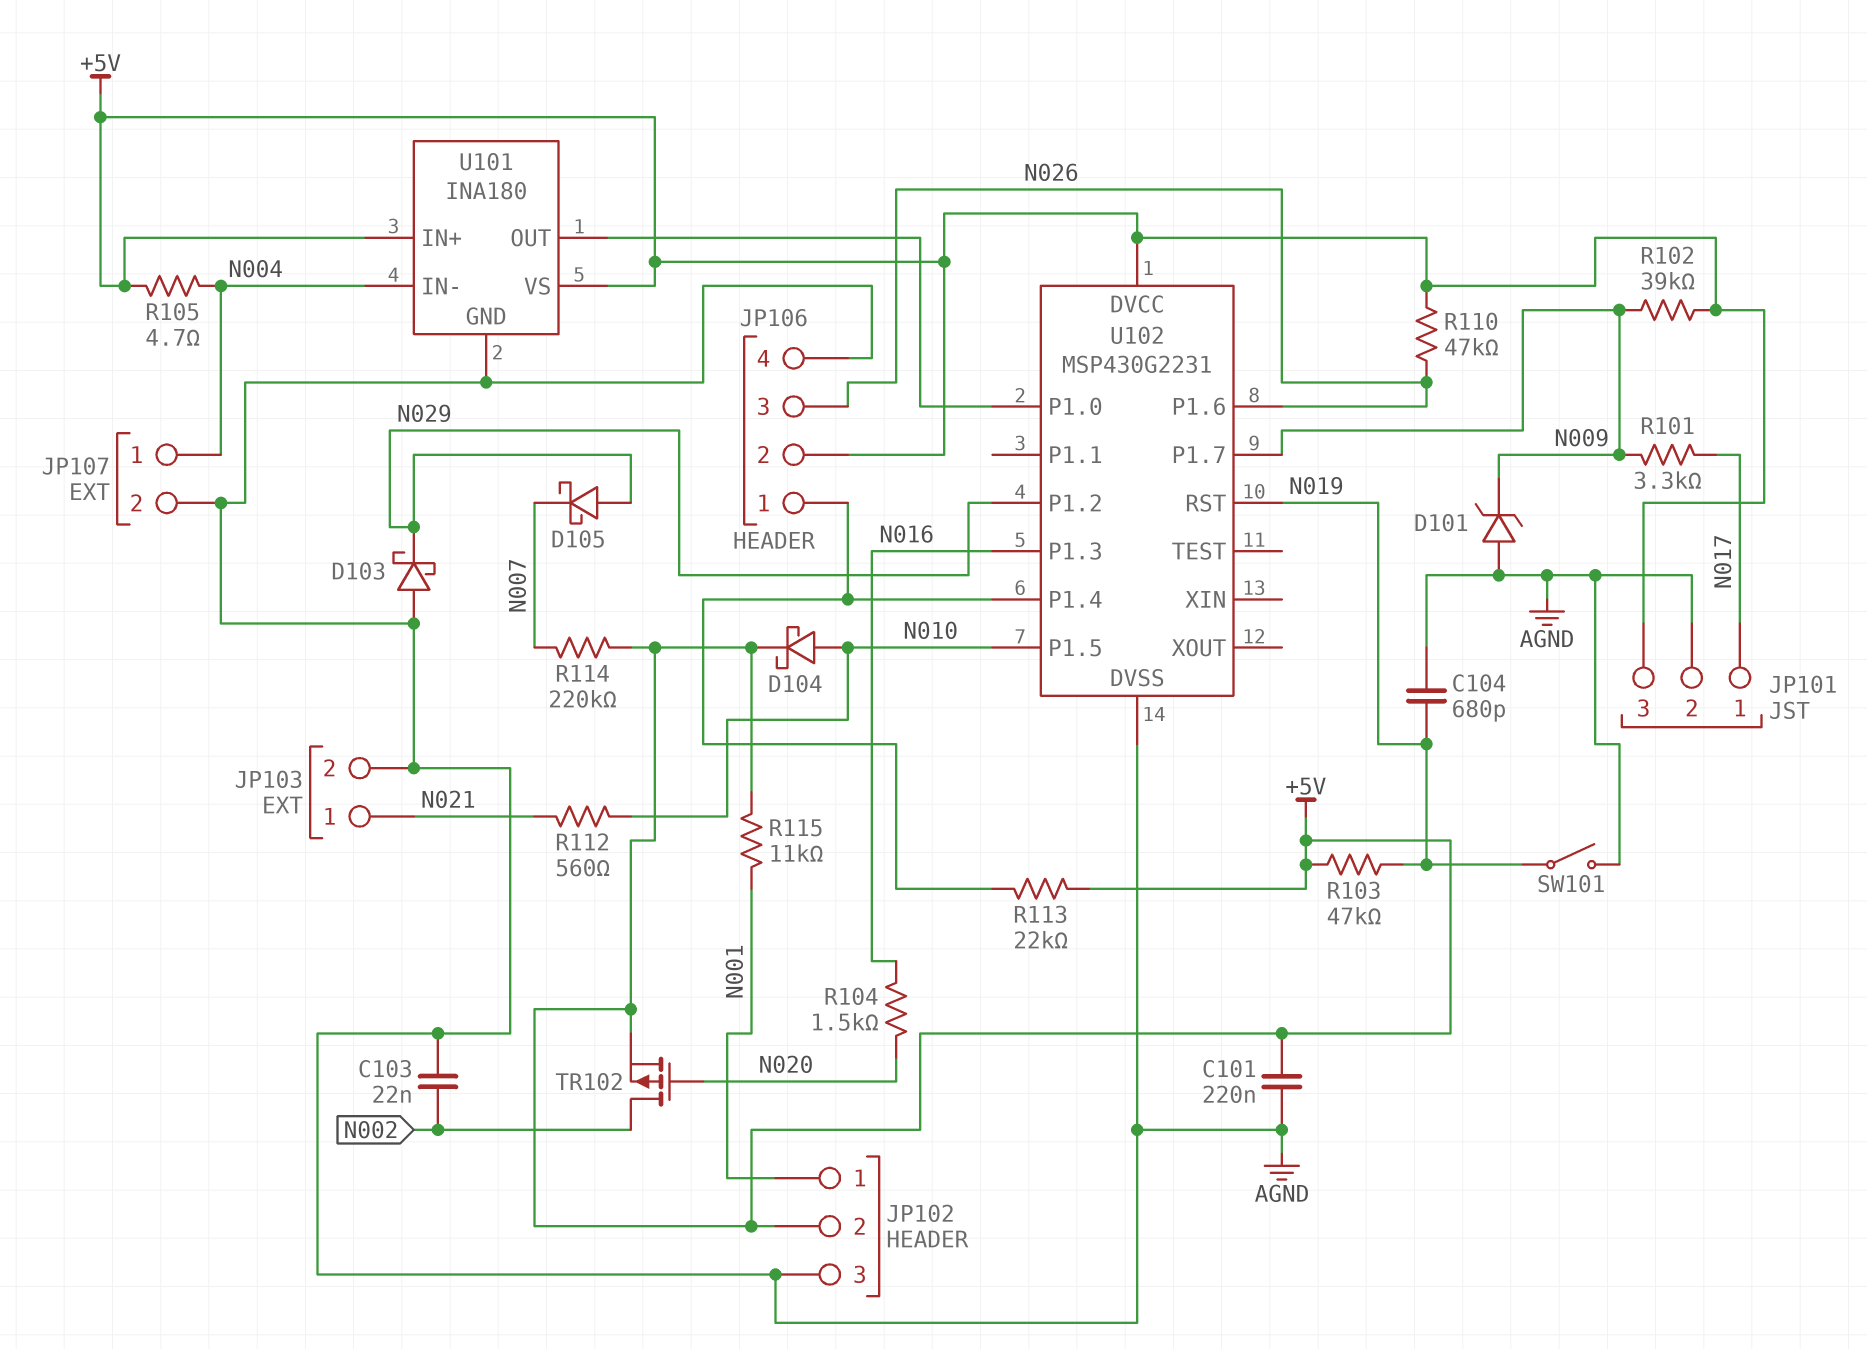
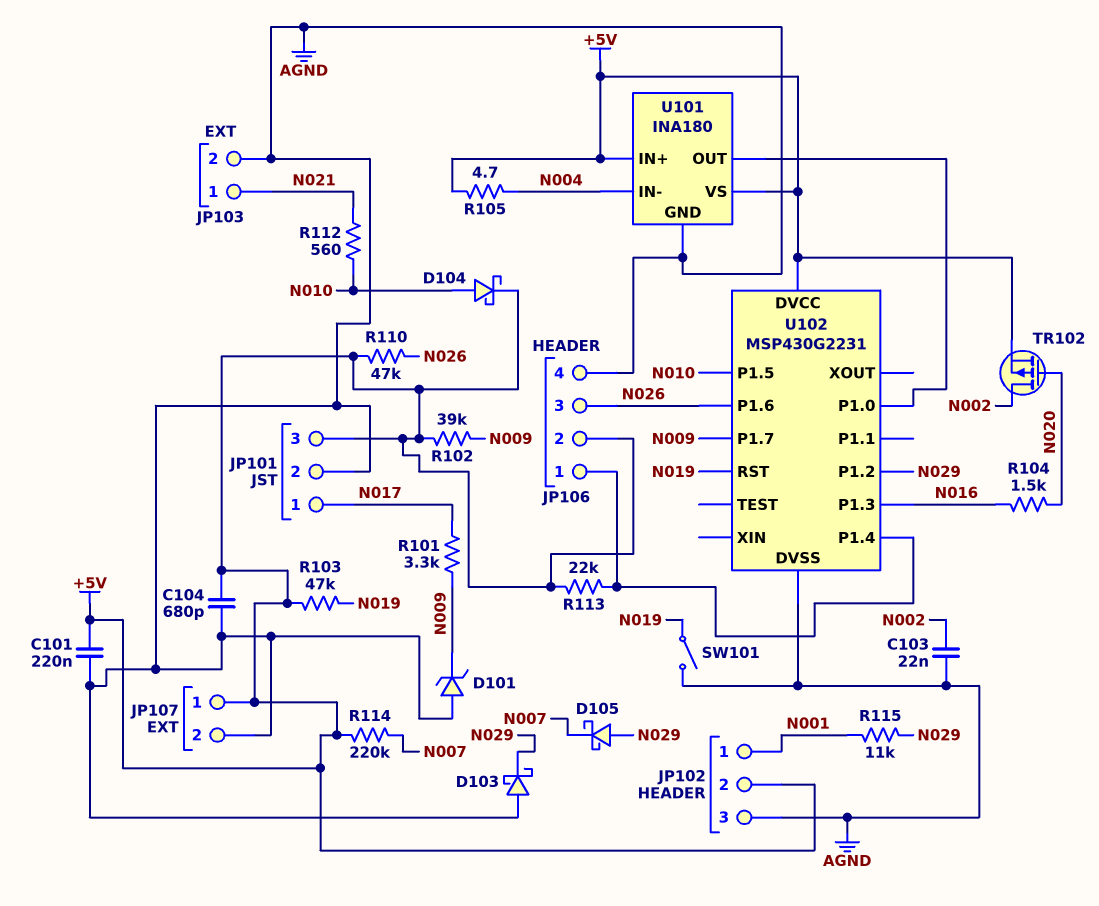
C104: 680pF (AGND, N019) -> 680pF (+5V, AGND)
JP107 pin 1: N004 -> +5V
R115: 11k (+5V, N001) -> 11k (N001, N029)

